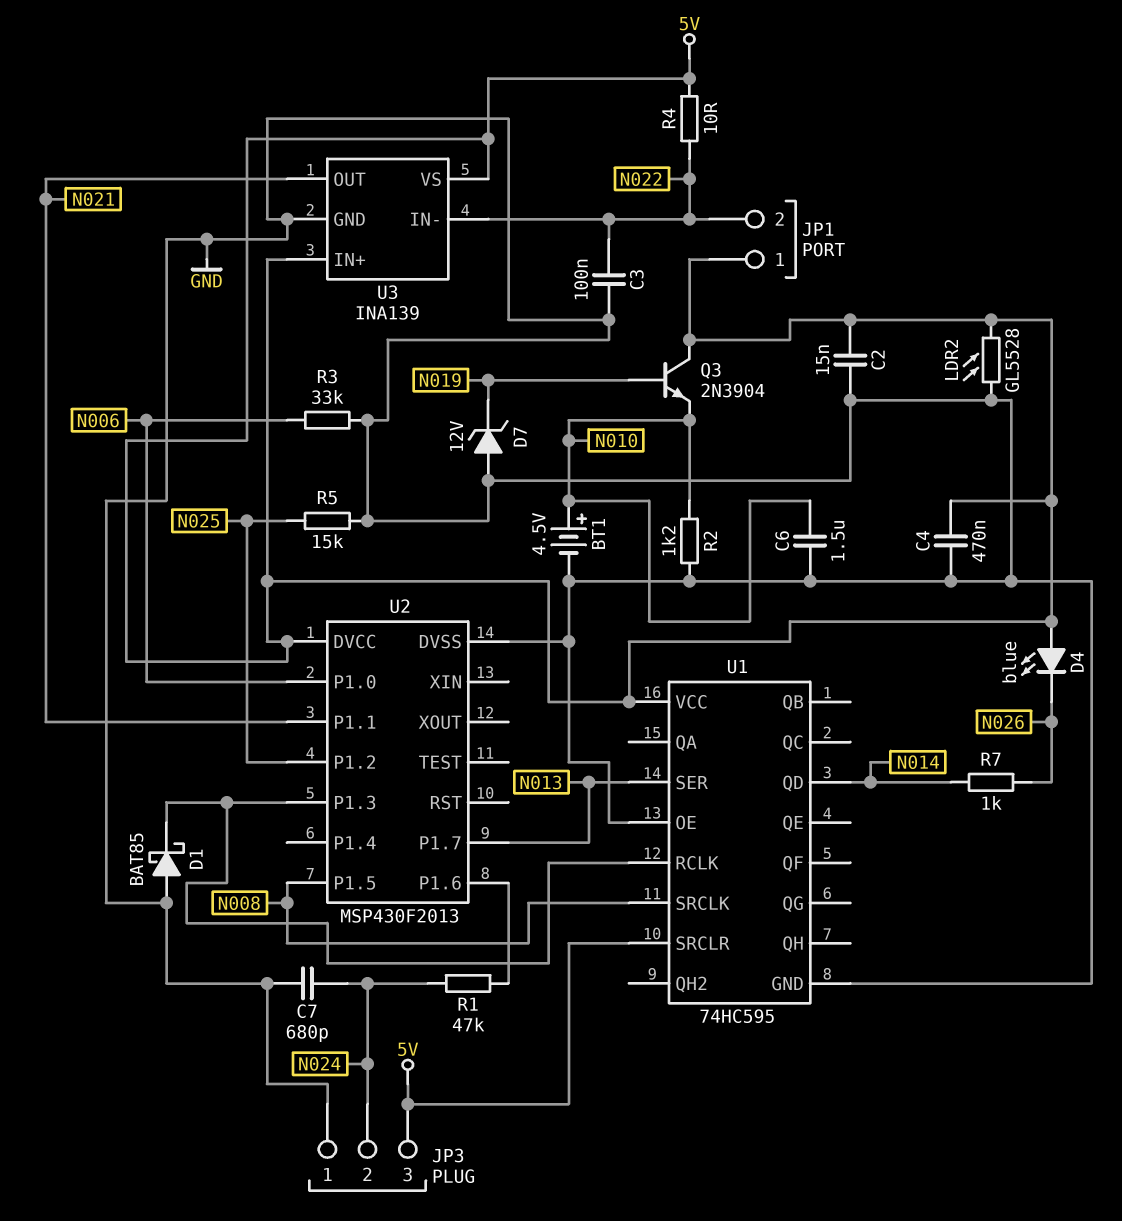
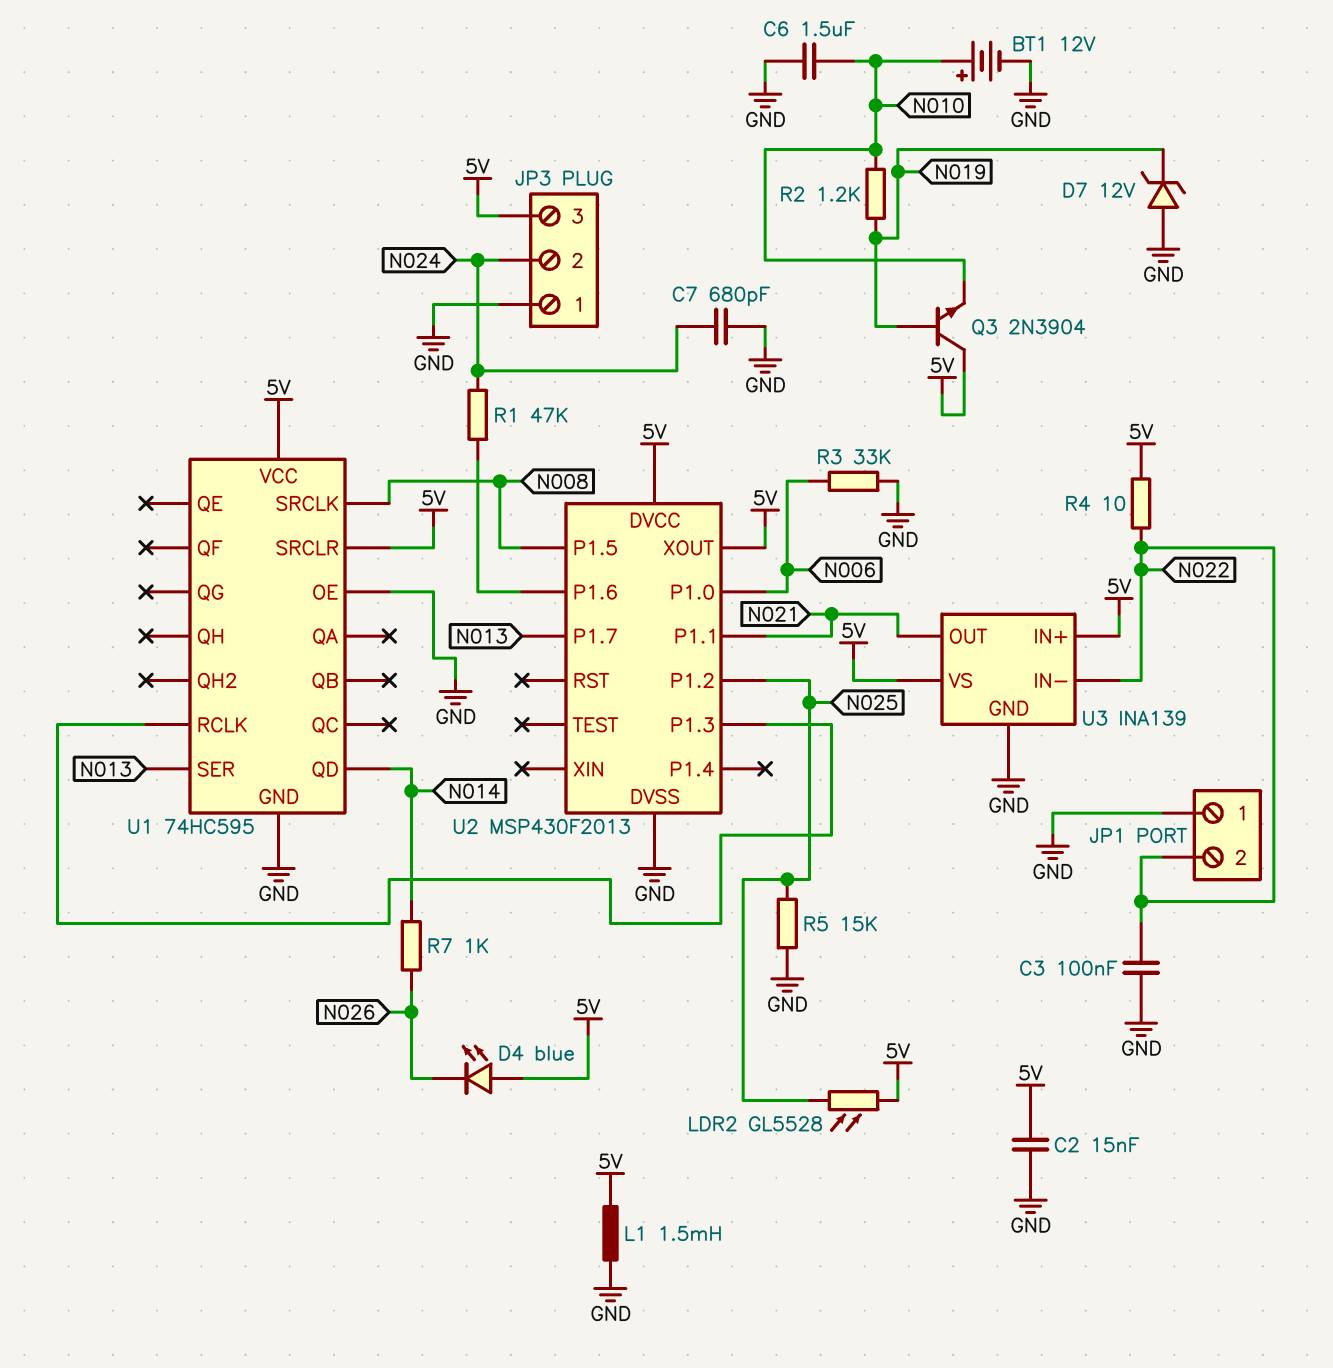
BT1: 4.5V (plus N010, minus GND) -> 12V (plus N010, minus GND)
C4: 470nF (5V, GND) -> none
D1: schottky BAT85 (A GND, K U1/RCLK) -> none
JP1 pin 1: 5V -> GND
L1: none -> 1.5mH (5V, GND)
LDR2: GL5528 (5V, GND) -> GL5528 (5V, N025)
R2: 1.2k (GND, N010) -> 1.2k (N010, N019)
U2 pin XOUT: none -> 5V

